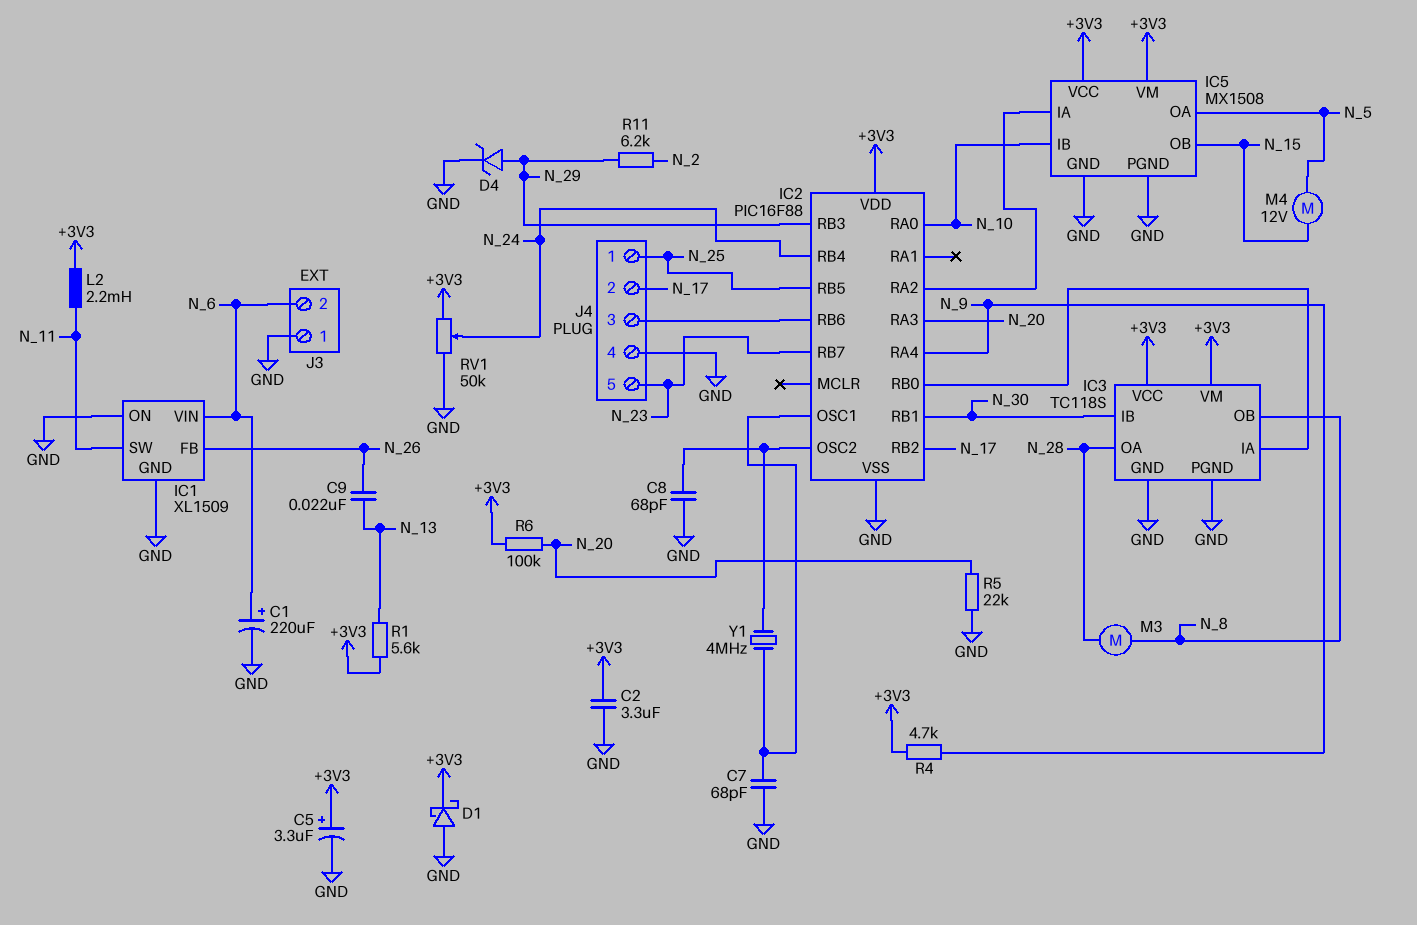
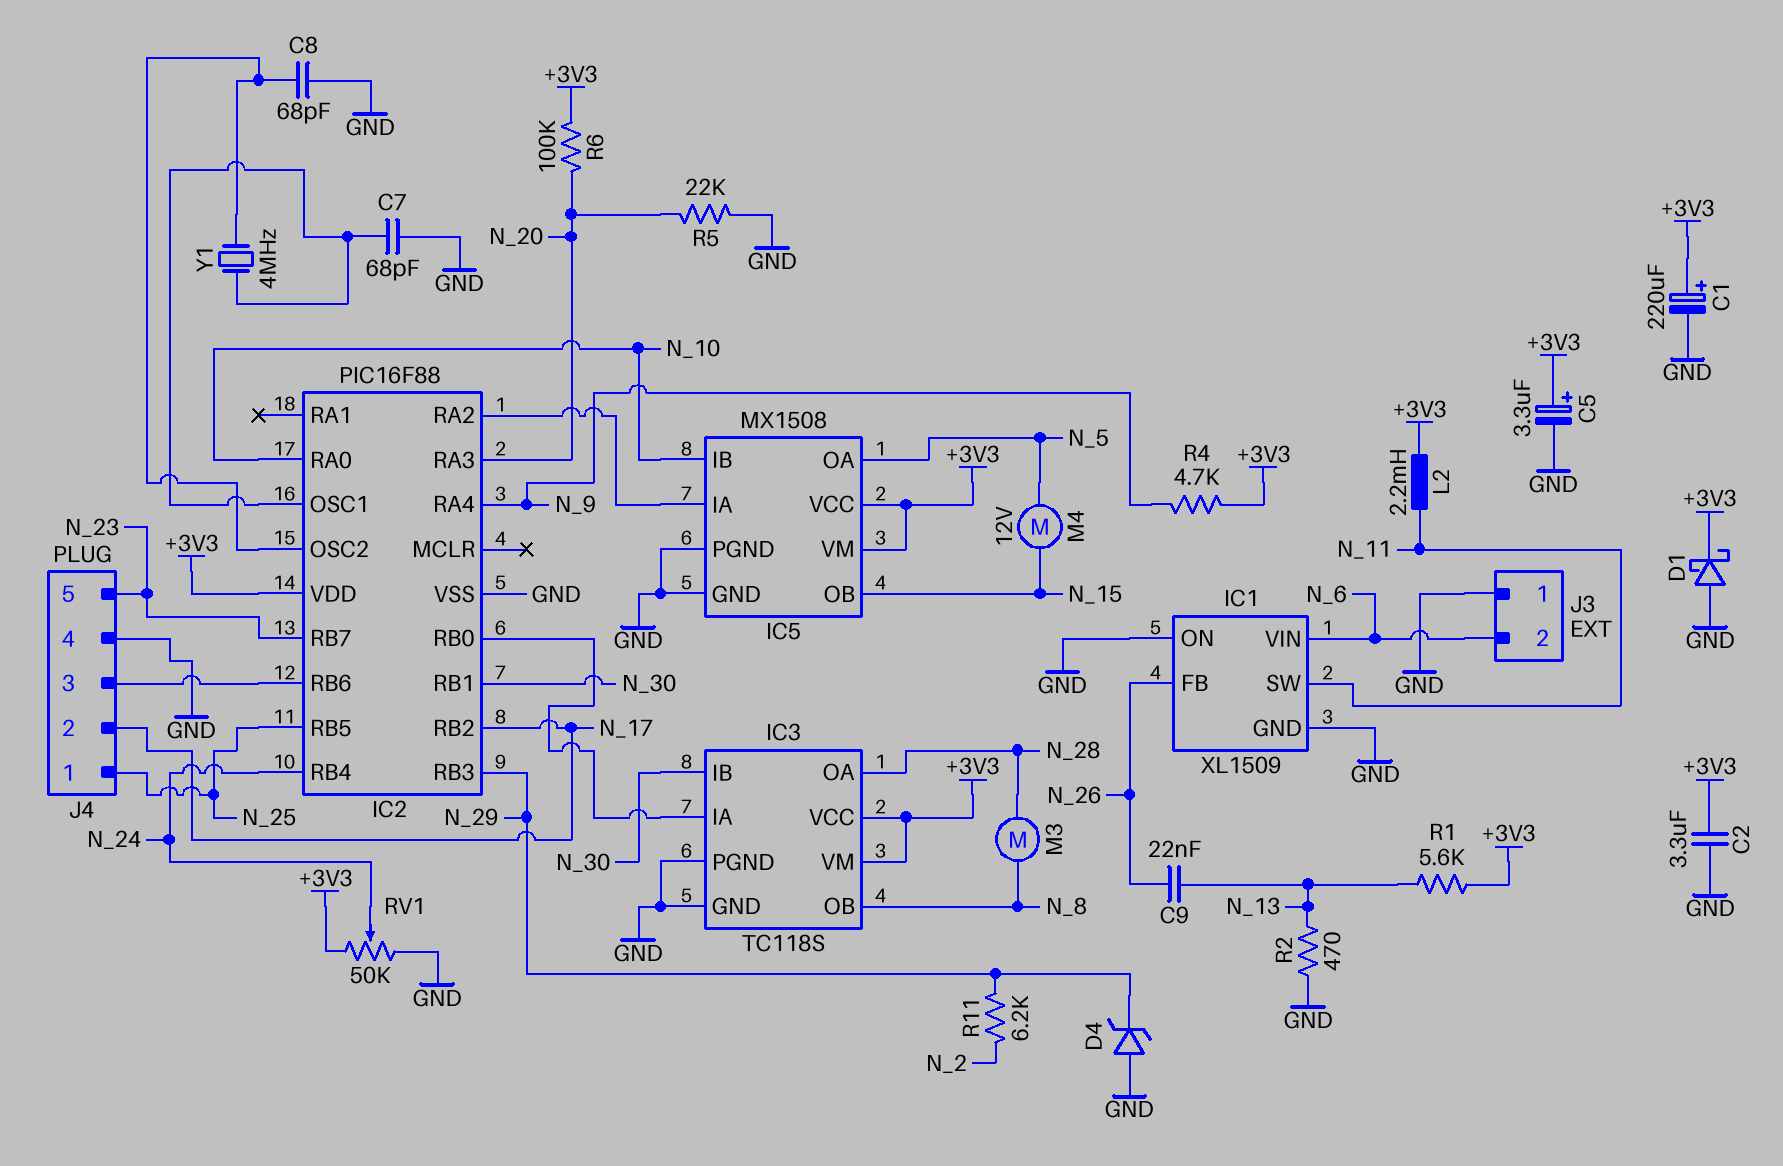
C1: 220uF (plus N_6, minus GND) -> 220uF (plus +3V3, minus GND)
D4: zener (A N_29, K GND) -> zener (A GND, K N_29)
R2: none -> 470 (GND, N_13)

